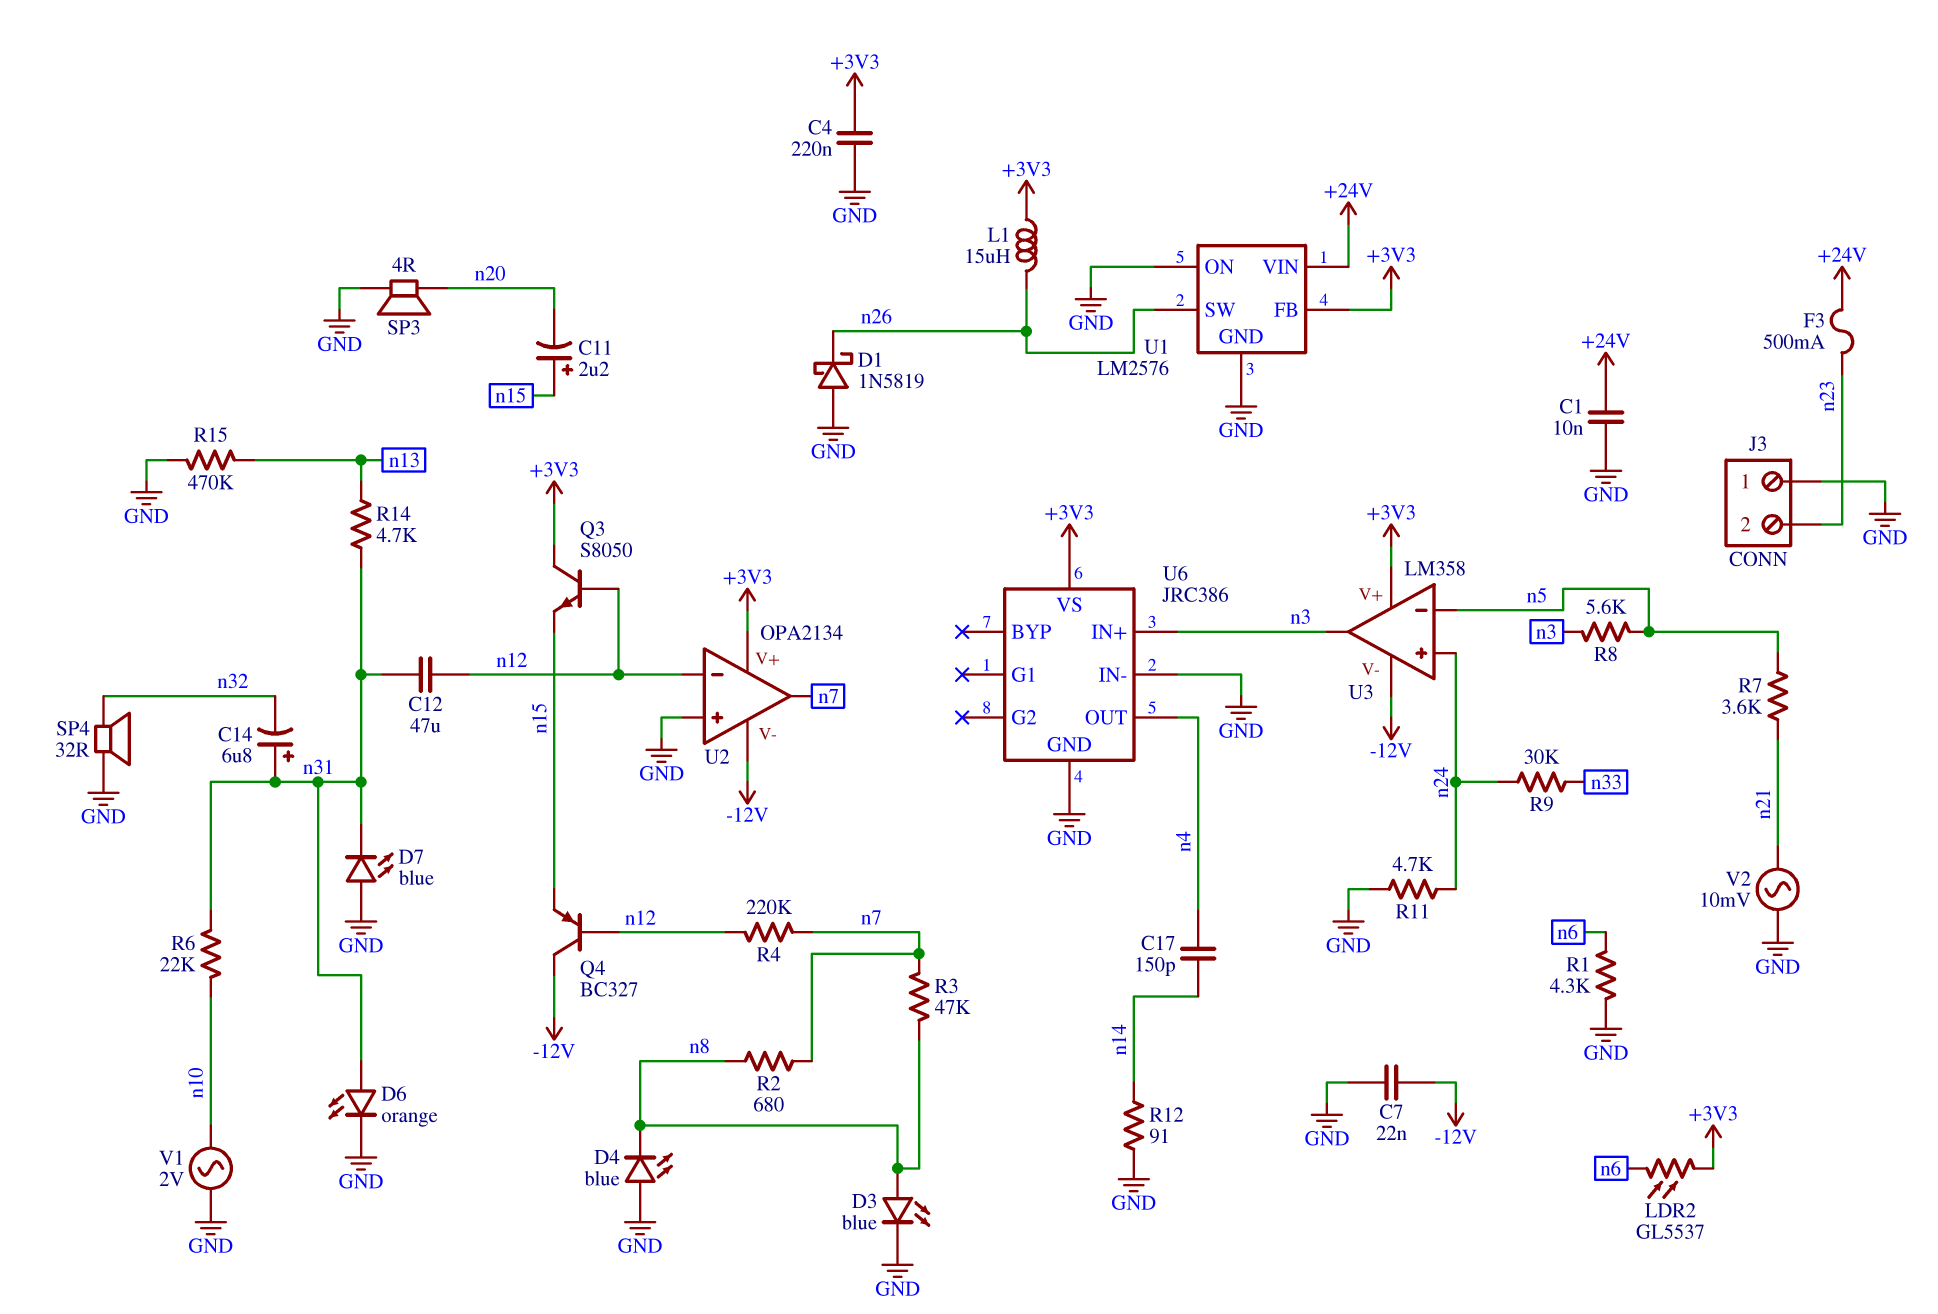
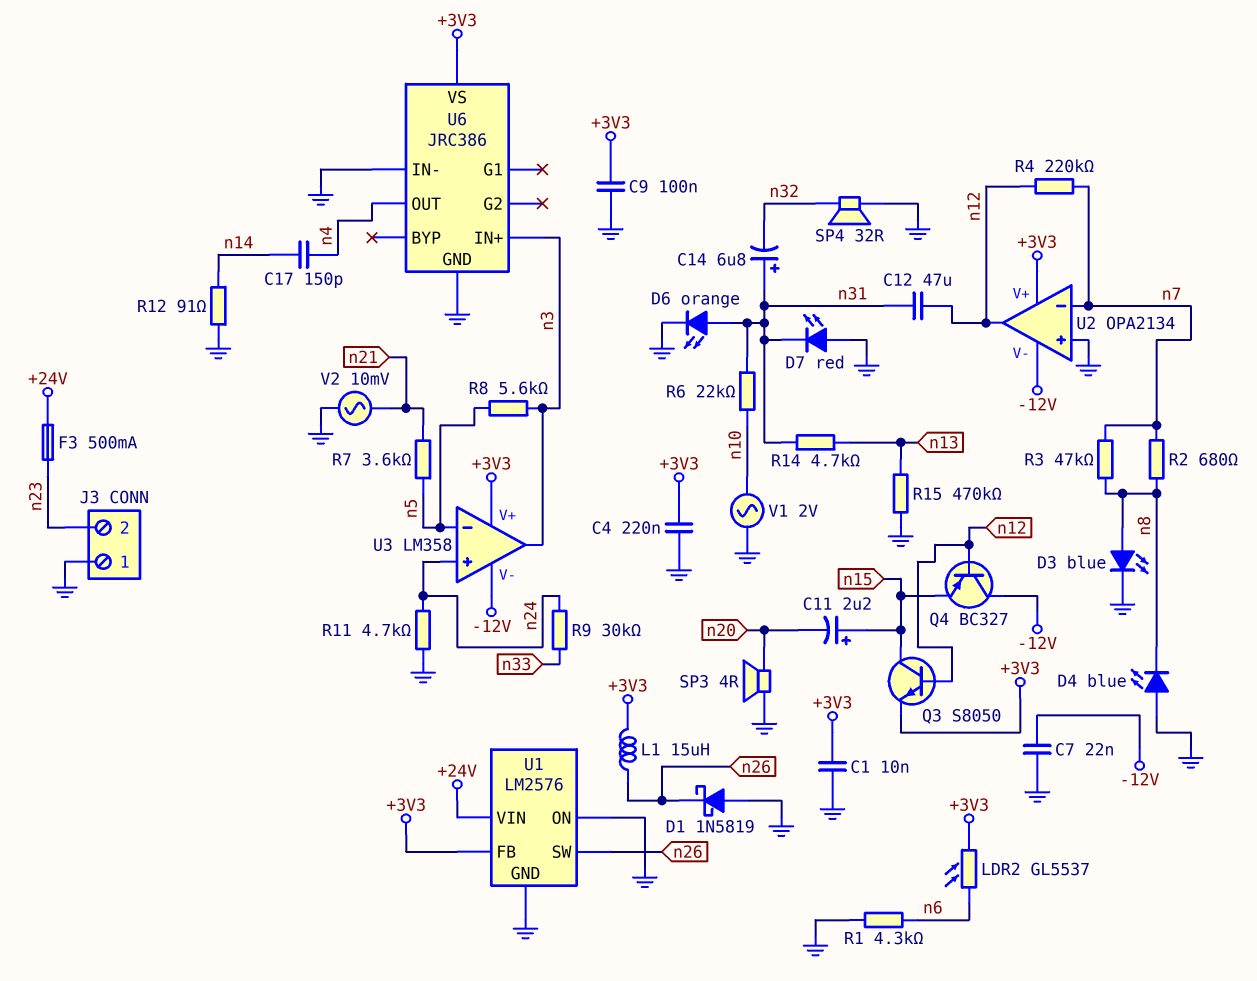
C1: 10nF (+24V, GND) -> 10nF (+3V3, GND)
C9: none -> 100nF (+3V3, GND)
D7: LED blue (A GND, K n31) -> LED red (A GND, K n31)
Q3: NPN S8050 (B n12, C +3V3, E n15) -> NPN S8050 (B n12, C n15, E +3V3)
U2 pin in-: n12 -> n7
U2 pin out: n7 -> n12

